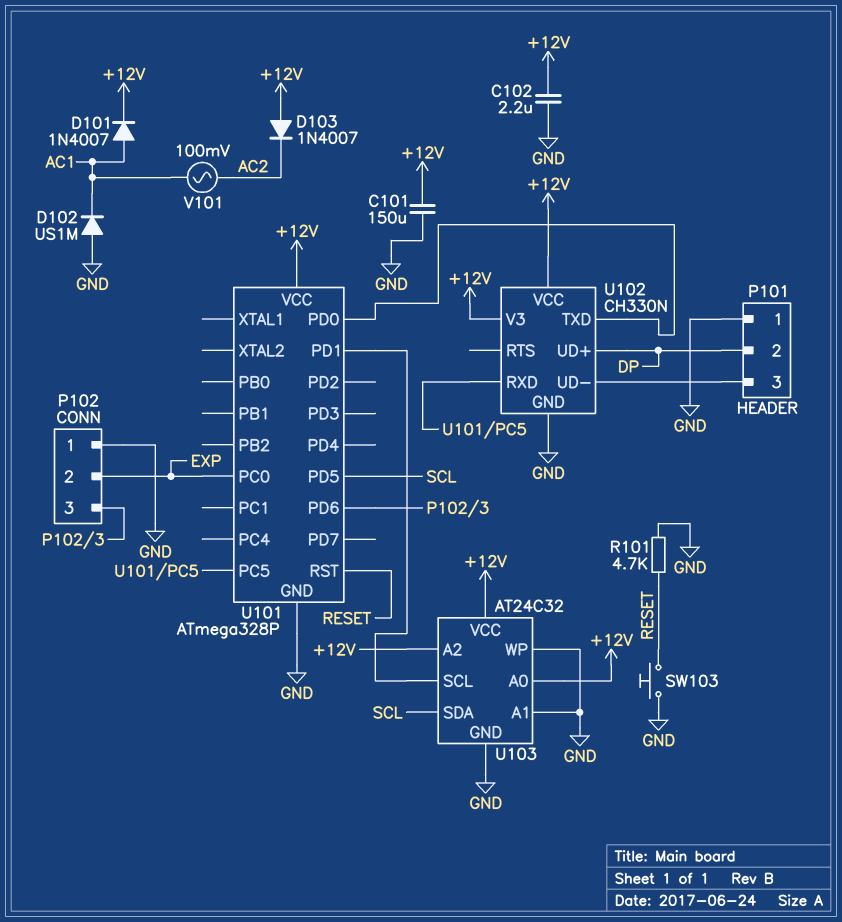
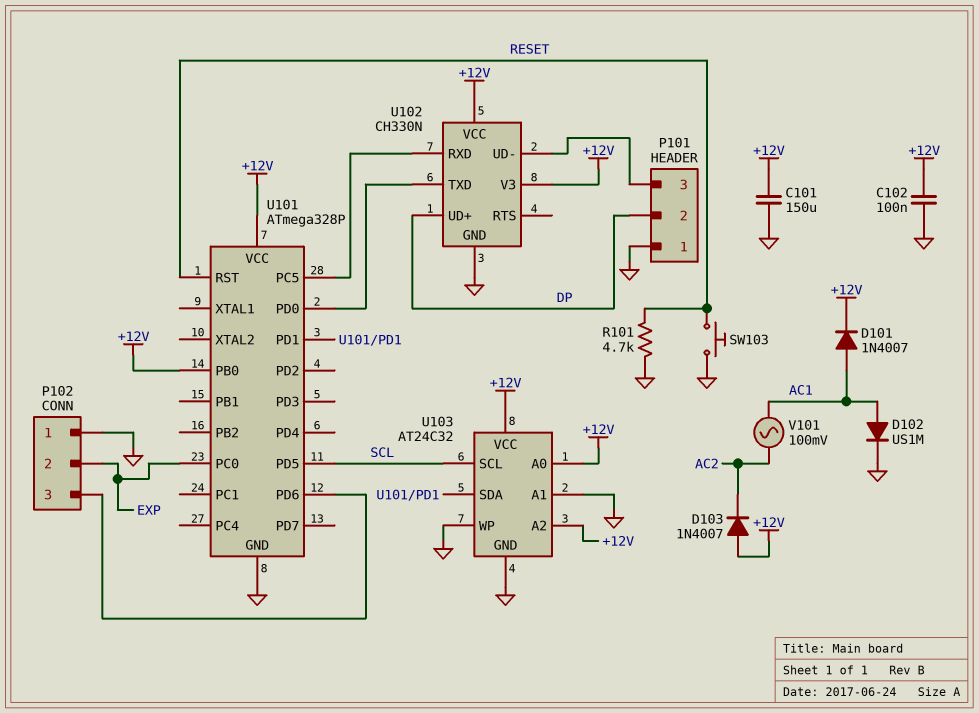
C102: 2.2uF (+12V, GND) -> 100nF (+12V, GND)
D102: diode US1M (A GND, K AC1) -> diode US1M (A AC1, K GND)
U101 pin PB0: none -> +12V
U103 pin SCL: U101/PD1 -> SCL
U103 pin SDA: SCL -> U101/PD1

